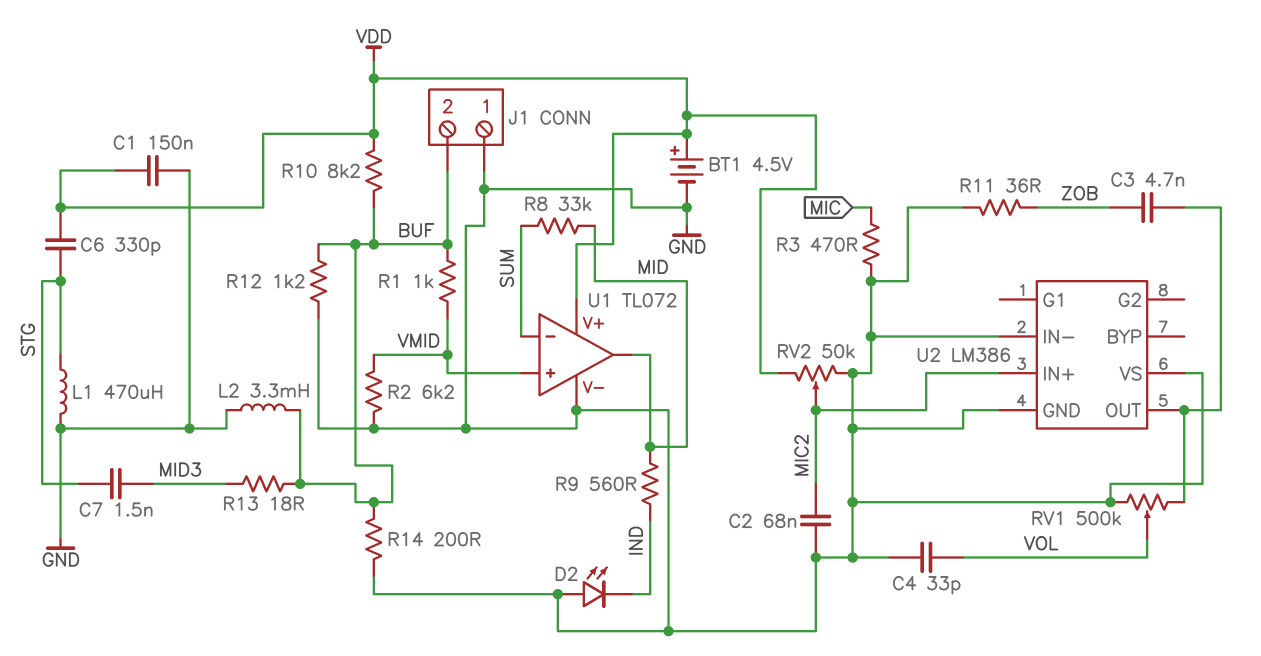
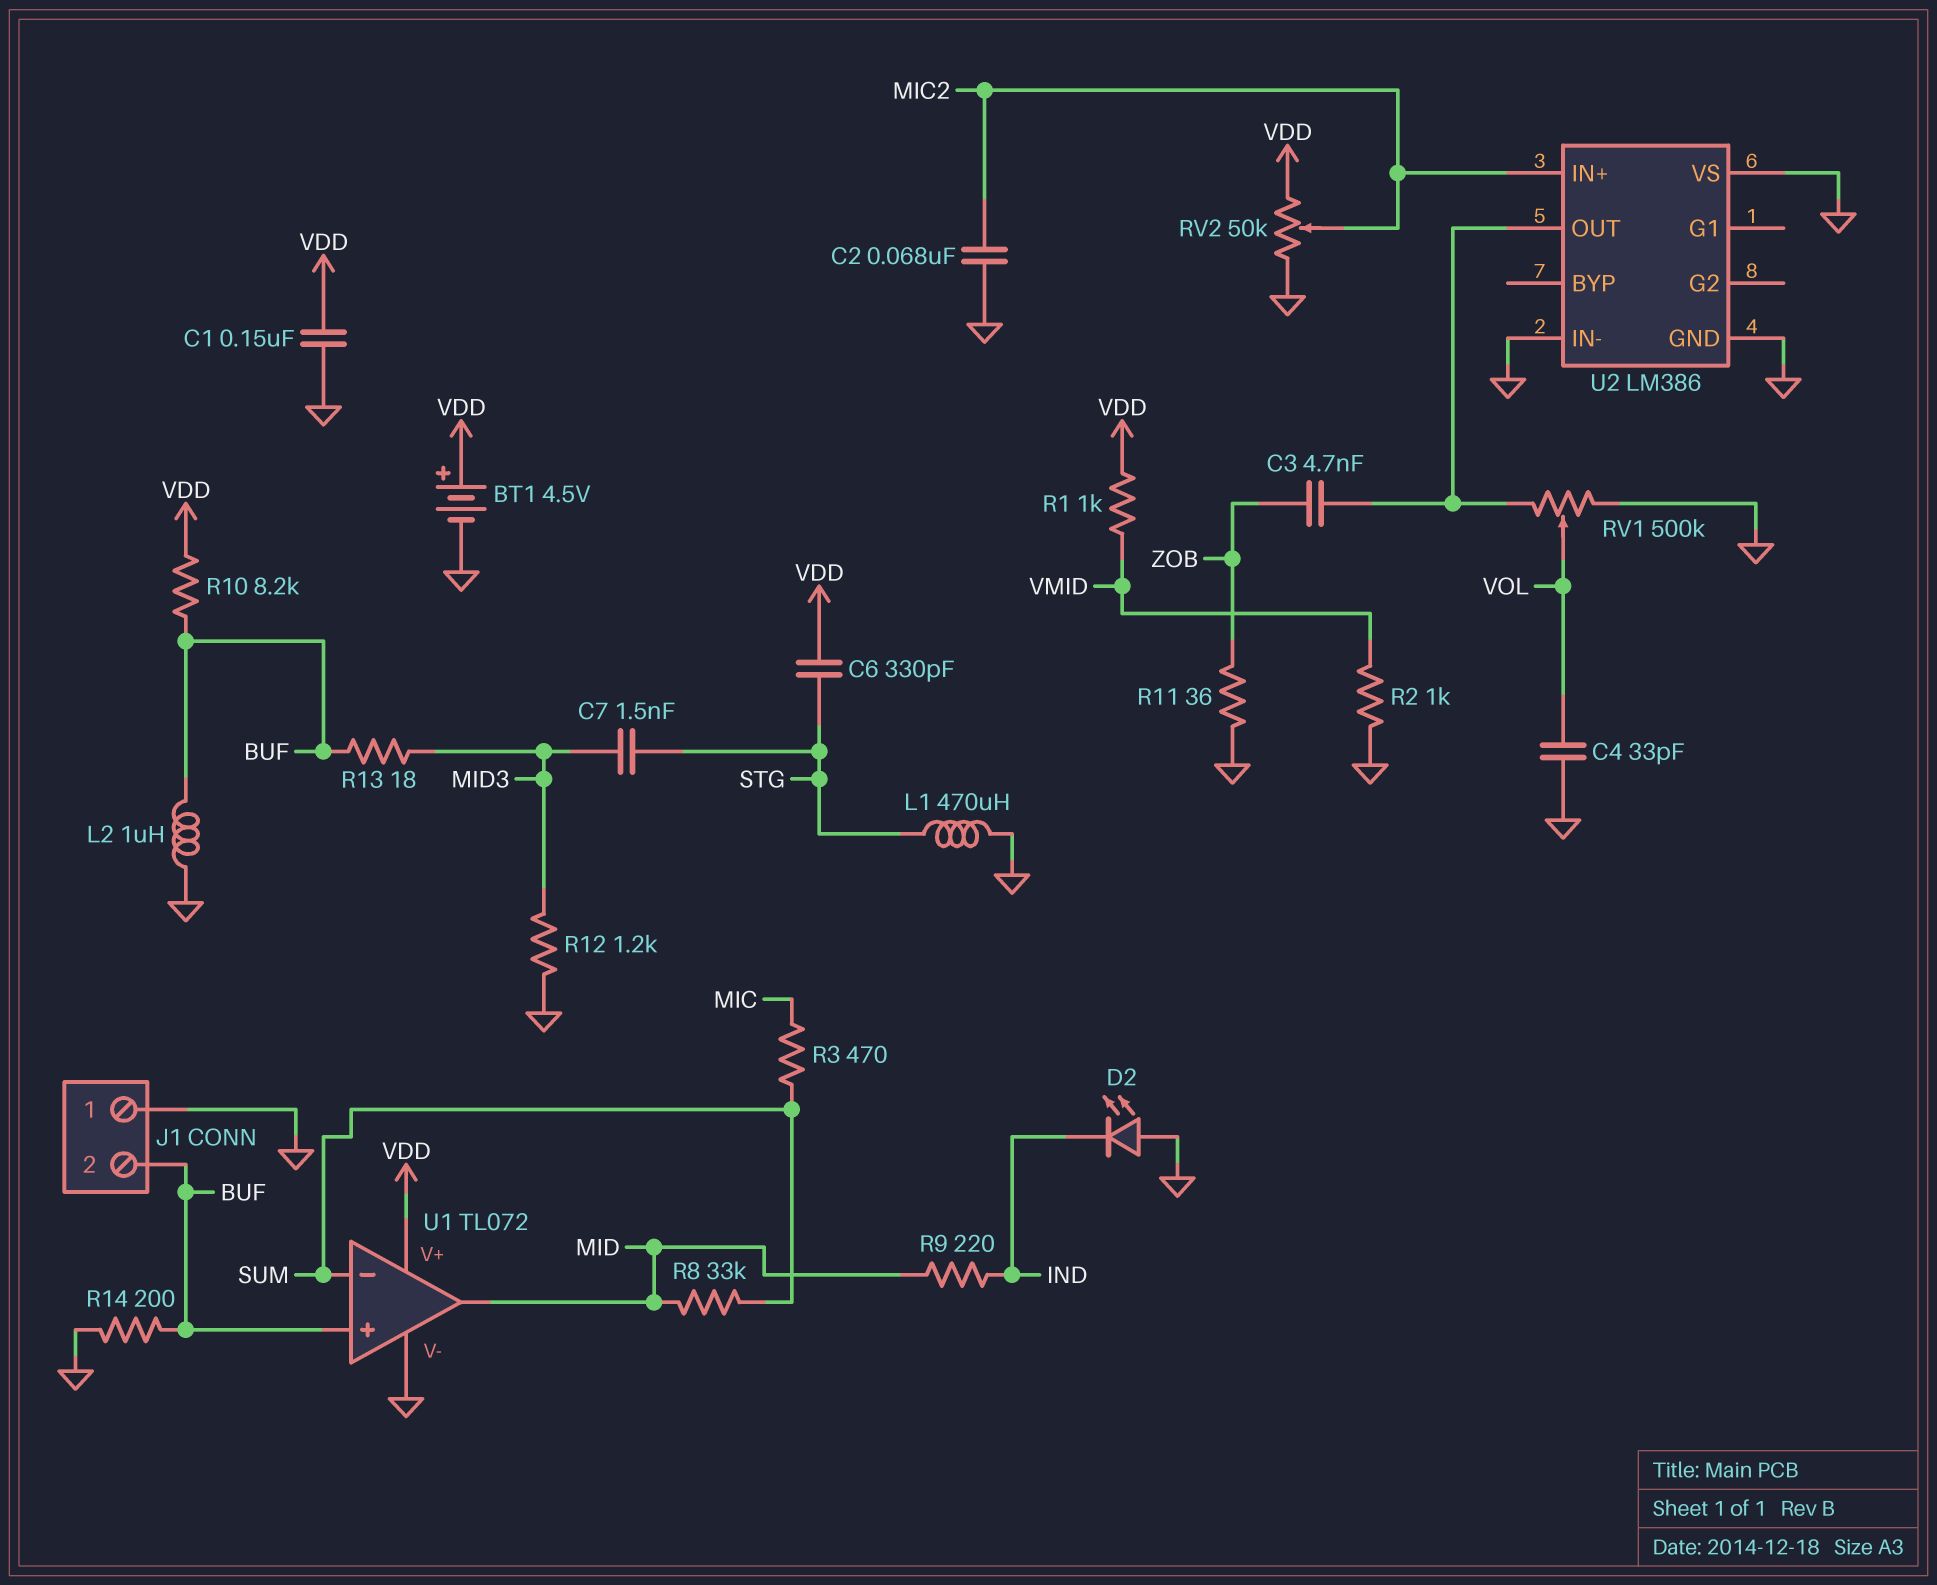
L2: 3.3mH (BUF, GND) -> 1uH (BUF, GND)
R1: 1k (BUF, VMID) -> 1k (VDD, VMID)
R2: 6.2k (GND, VMID) -> 1k (GND, VMID)
R3: 470 (GND, MIC) -> 470 (MIC, SUM)
R9: 560 (IND, MID) -> 220 (IND, MID)
R12: 1.2k (BUF, GND) -> 1.2k (GND, MID3)
U1 pin in+: VMID -> BUF

